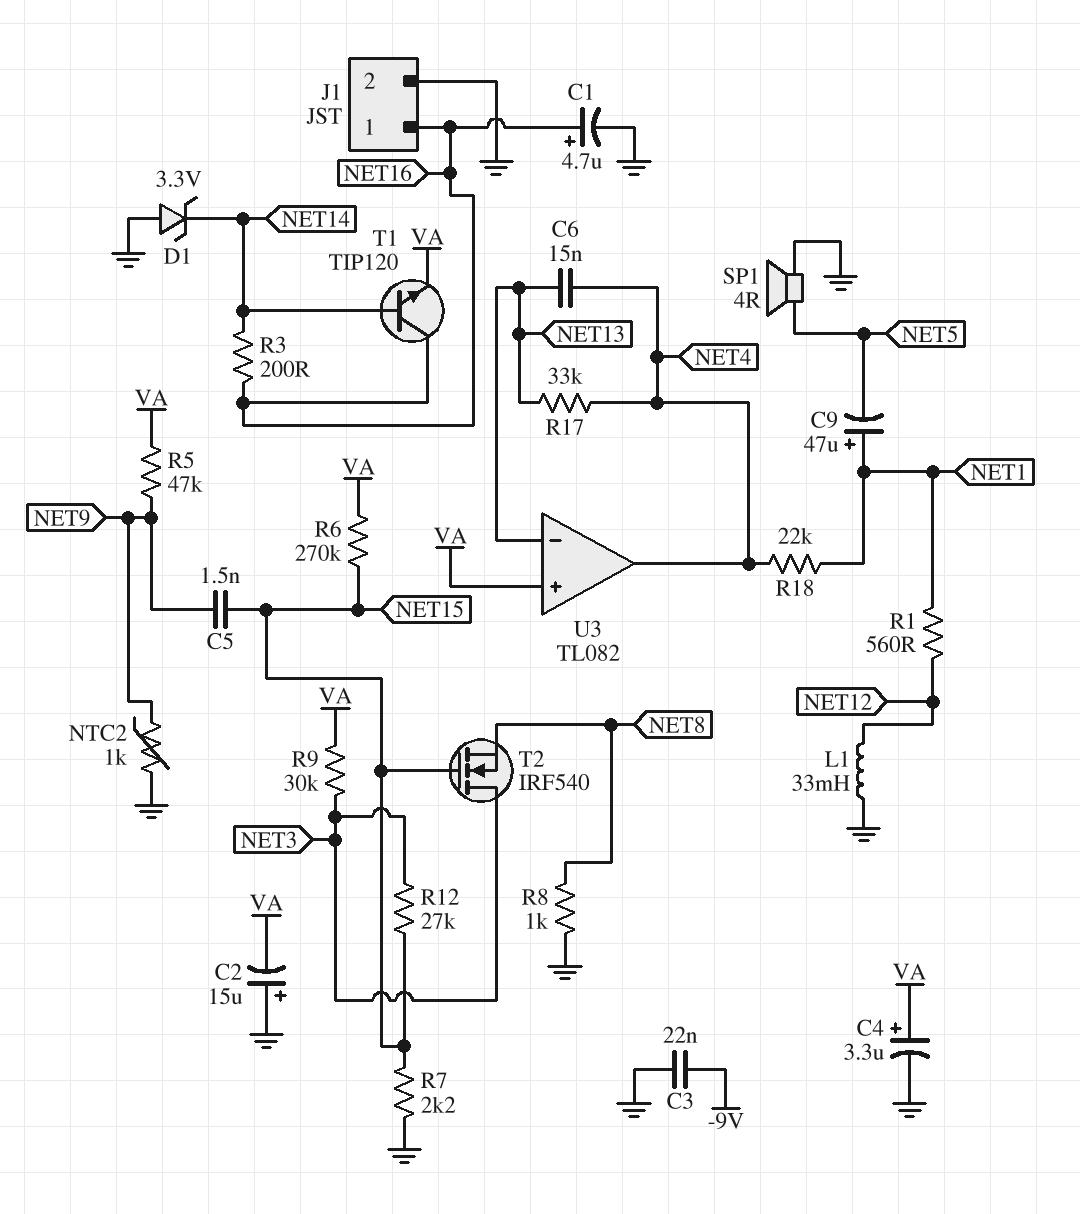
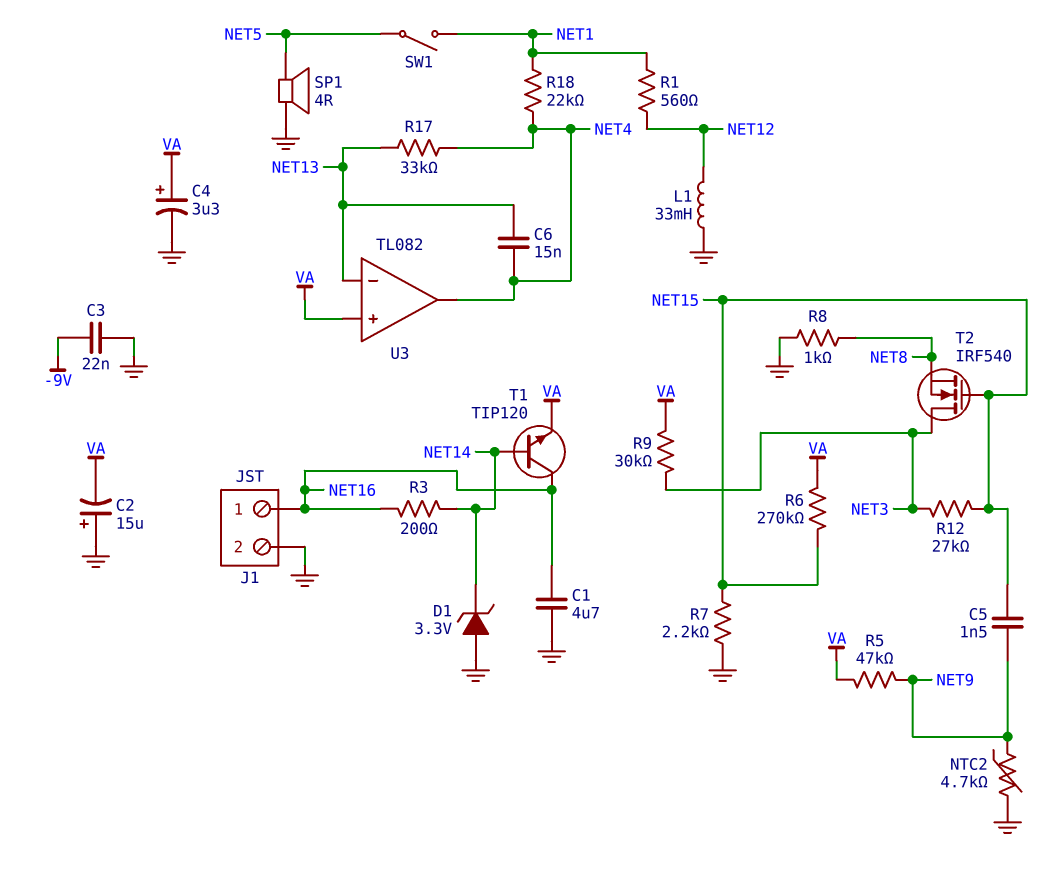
C1: 4.7uF (plus NET16, minus GND) -> 4.7uF (GND, NET16)
C9: 47uF (plus NET1, minus NET5) -> none
NTC2: 1k (GND, NET9) -> 4.7k (GND, NET9)
SW1: none -> switch (NET1, NET5)

